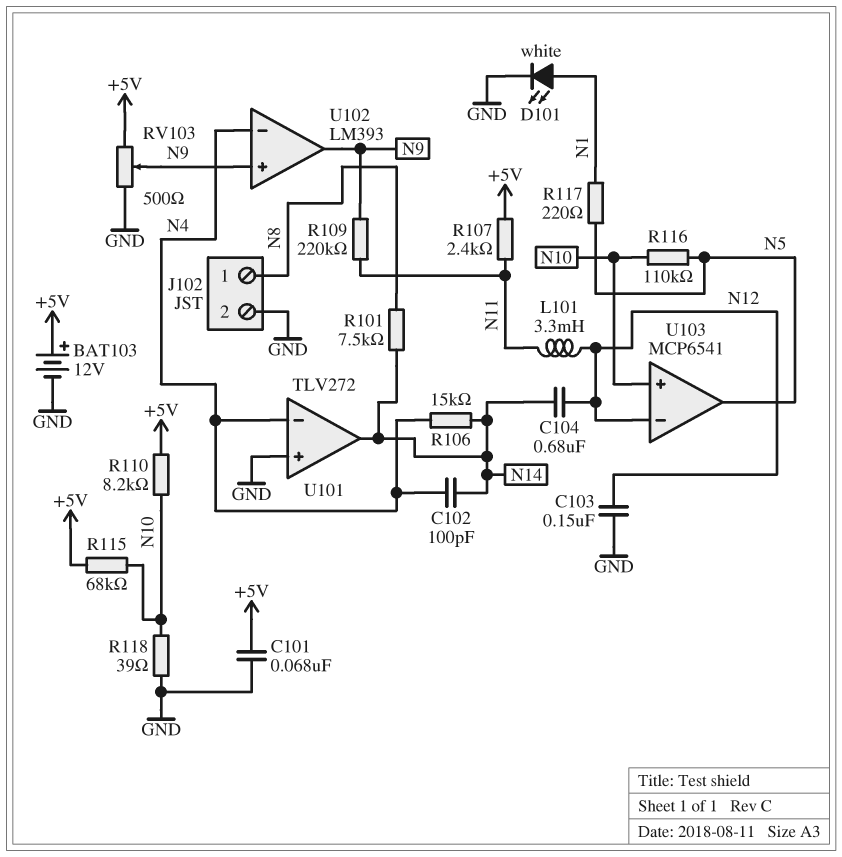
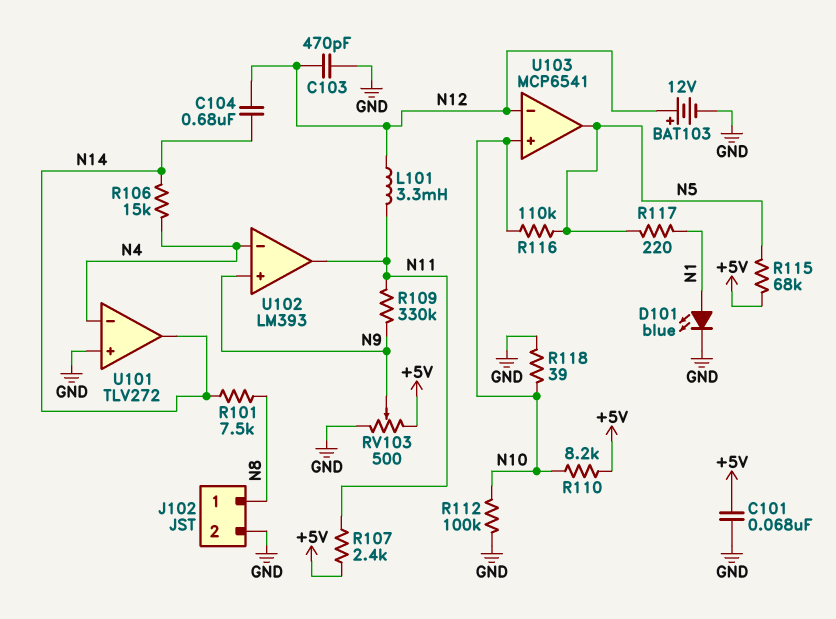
BAT103: 12V (plus +5V, minus GND) -> 12V (plus N12, minus GND)
C102: 100pF (N4, N14) -> none
C103: 150nF (GND, N12) -> 470pF (GND, N12)
D101: LED white (A N1, K GND) -> LED blue (A N1, K GND)
R109: 220k (N9, N11) -> 330k (N9, N11)
R112: none -> 100k (GND, N10)
R115: 68k (+5V, N10) -> 68k (+5V, N5)
U102 pin out: N9 -> N11

